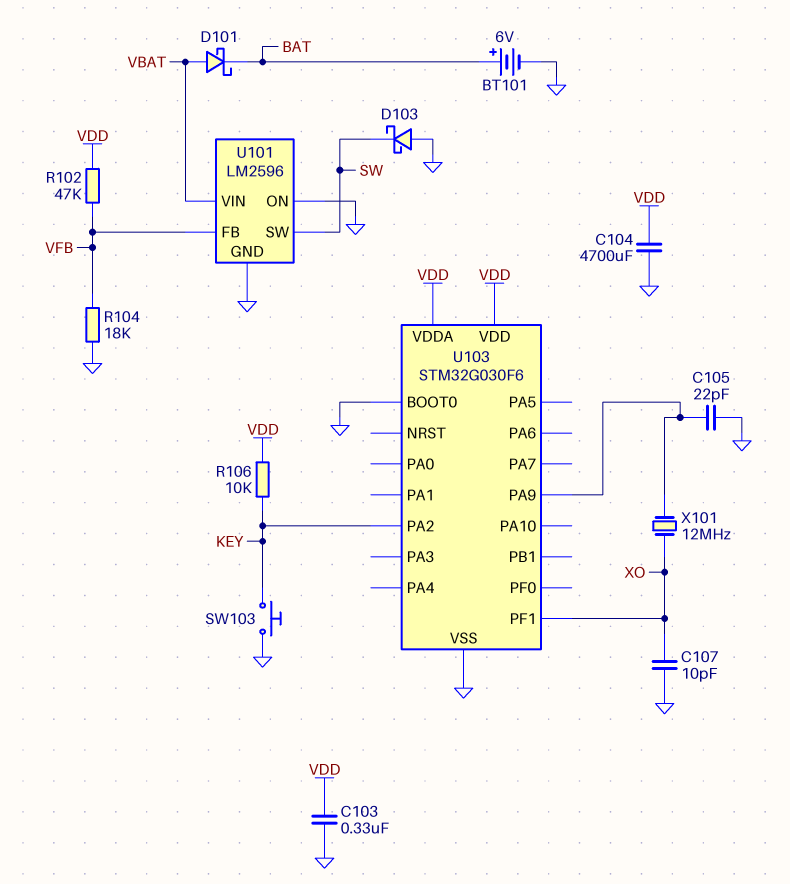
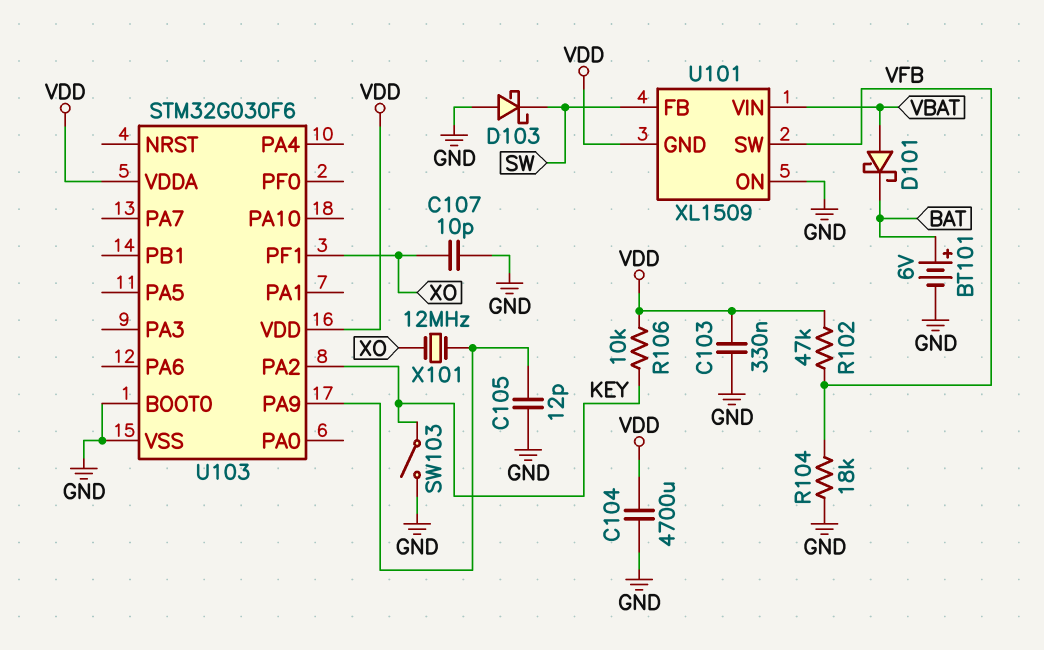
C105: 22pF (GND, U103/PA9) -> 12pF (GND, U103/PA9)
SW103: button (GND, KEY) -> switch (GND, KEY)
U101: LM2596 -> XL1509
U101 pin FB: VFB -> SW
U101 pin GND: GND -> VDD
U101 pin SW: SW -> VFB

